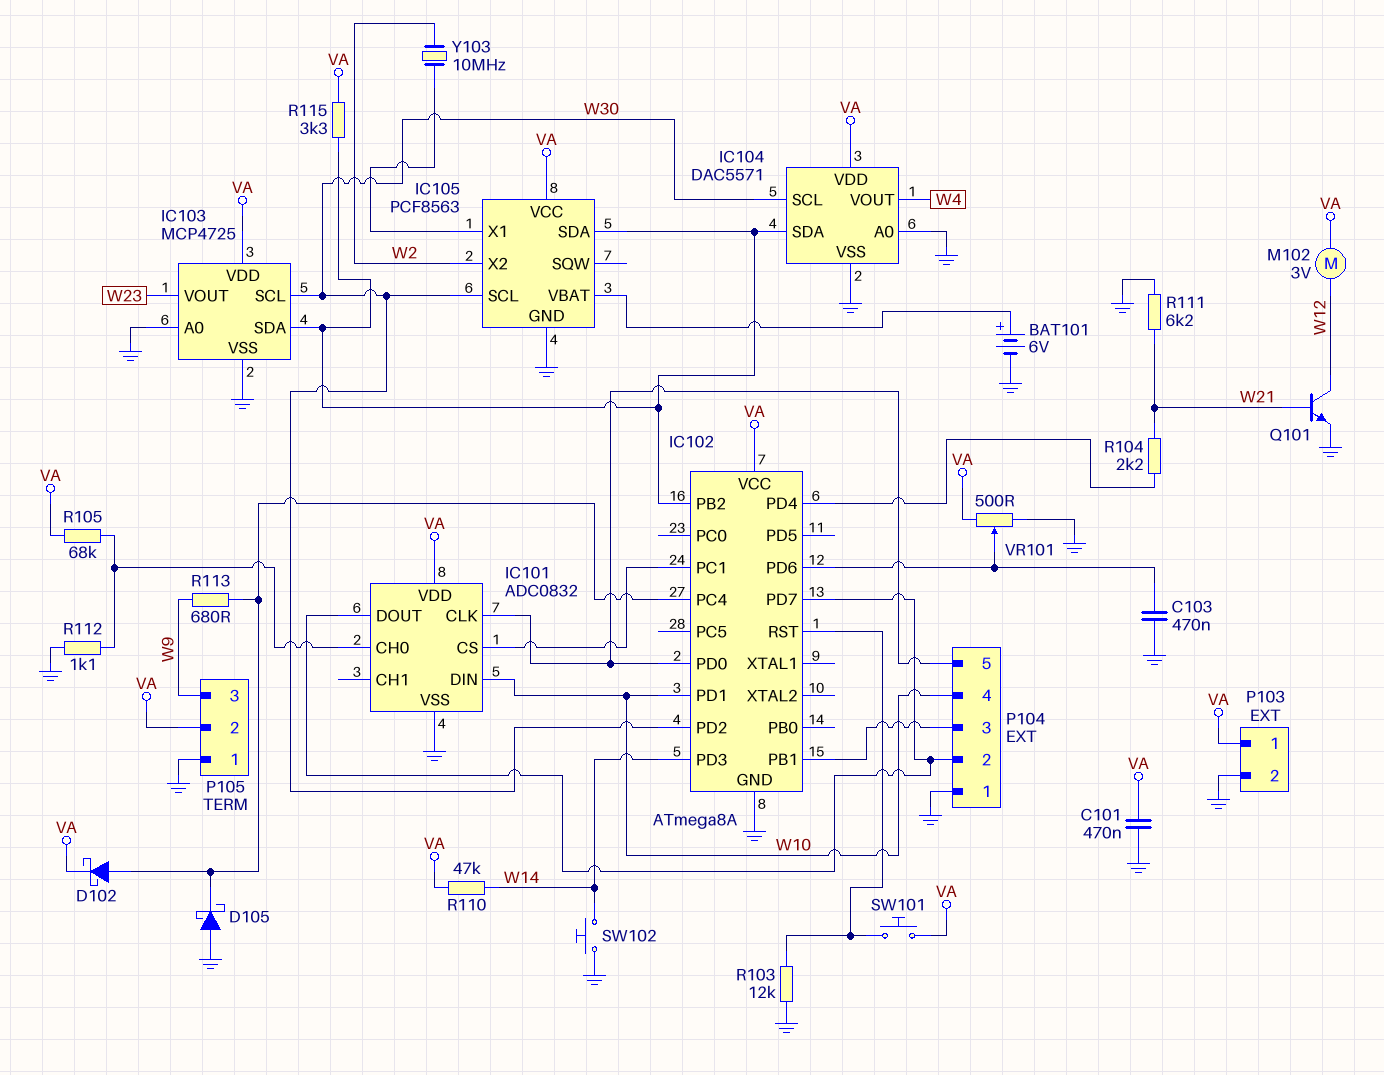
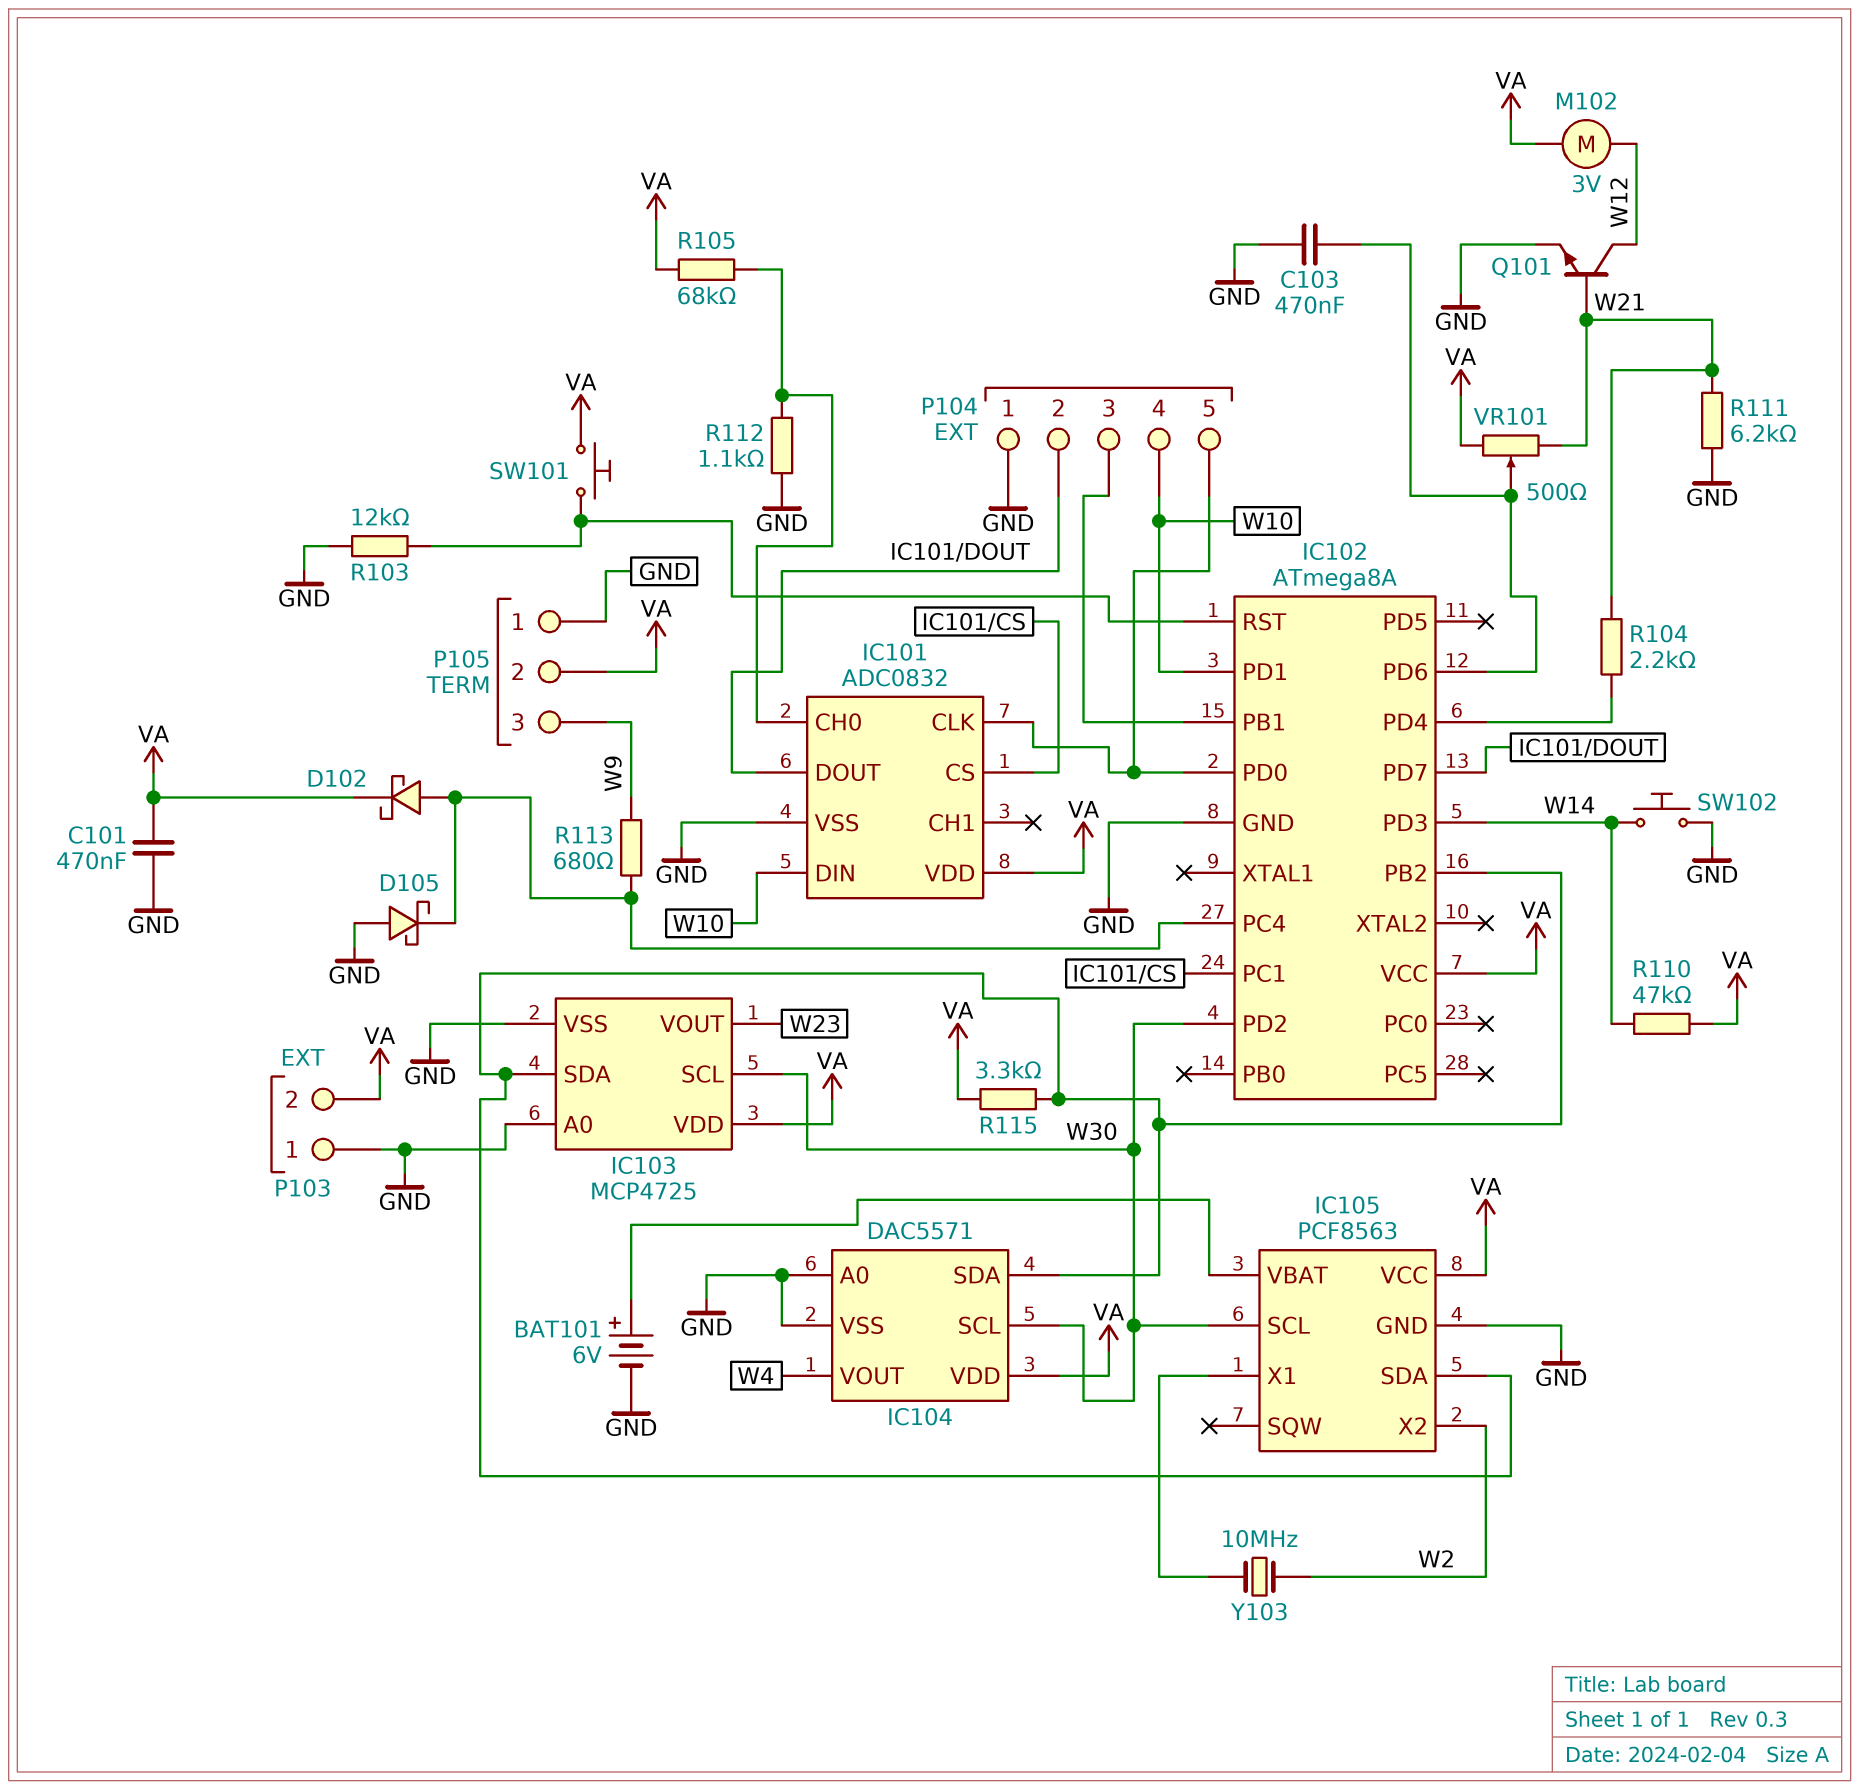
P103 pin 1: VA -> GND
P103 pin 2: GND -> VA
VR101: 500 (GND, VA, wiper IC102/PD6) -> 500 (VA, W21, wiper IC102/PD6)

